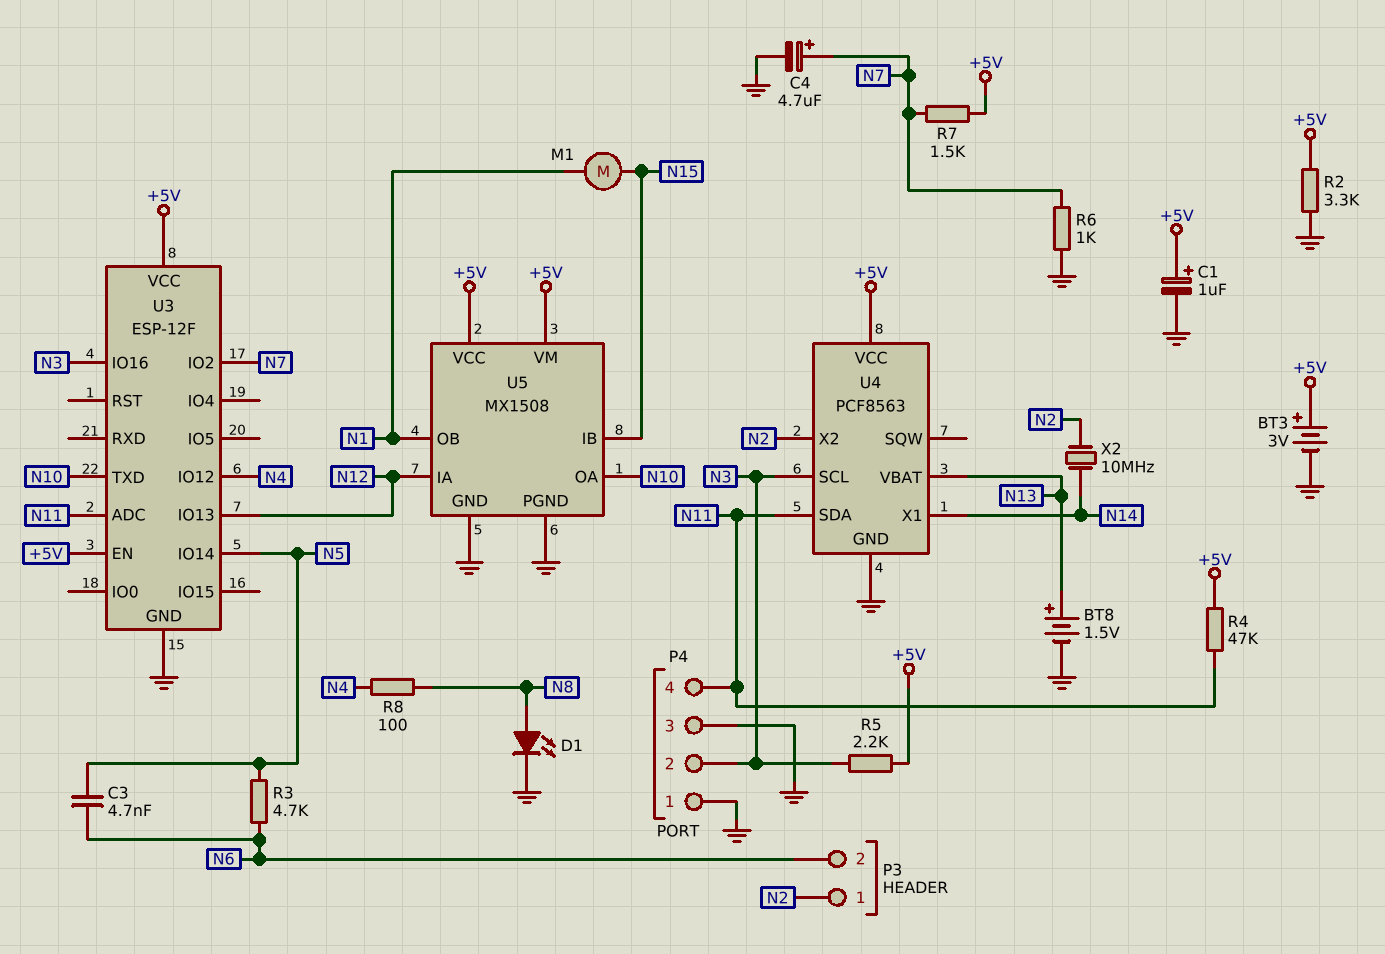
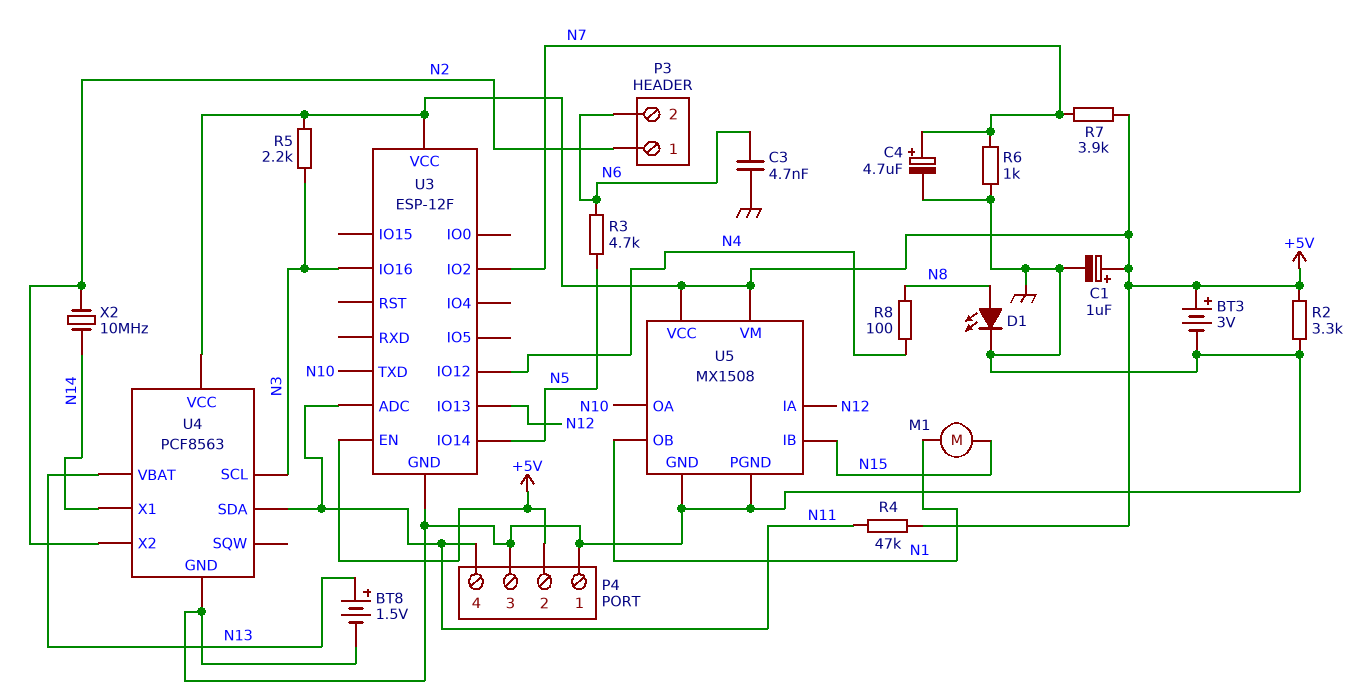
C3: 4.7nF (N5, N6) -> 4.7nF (GND, N6)
P4 pin 2: N3 -> +5V
R7: 1.5k (+5V, N7) -> 3.9k (+5V, N7)

